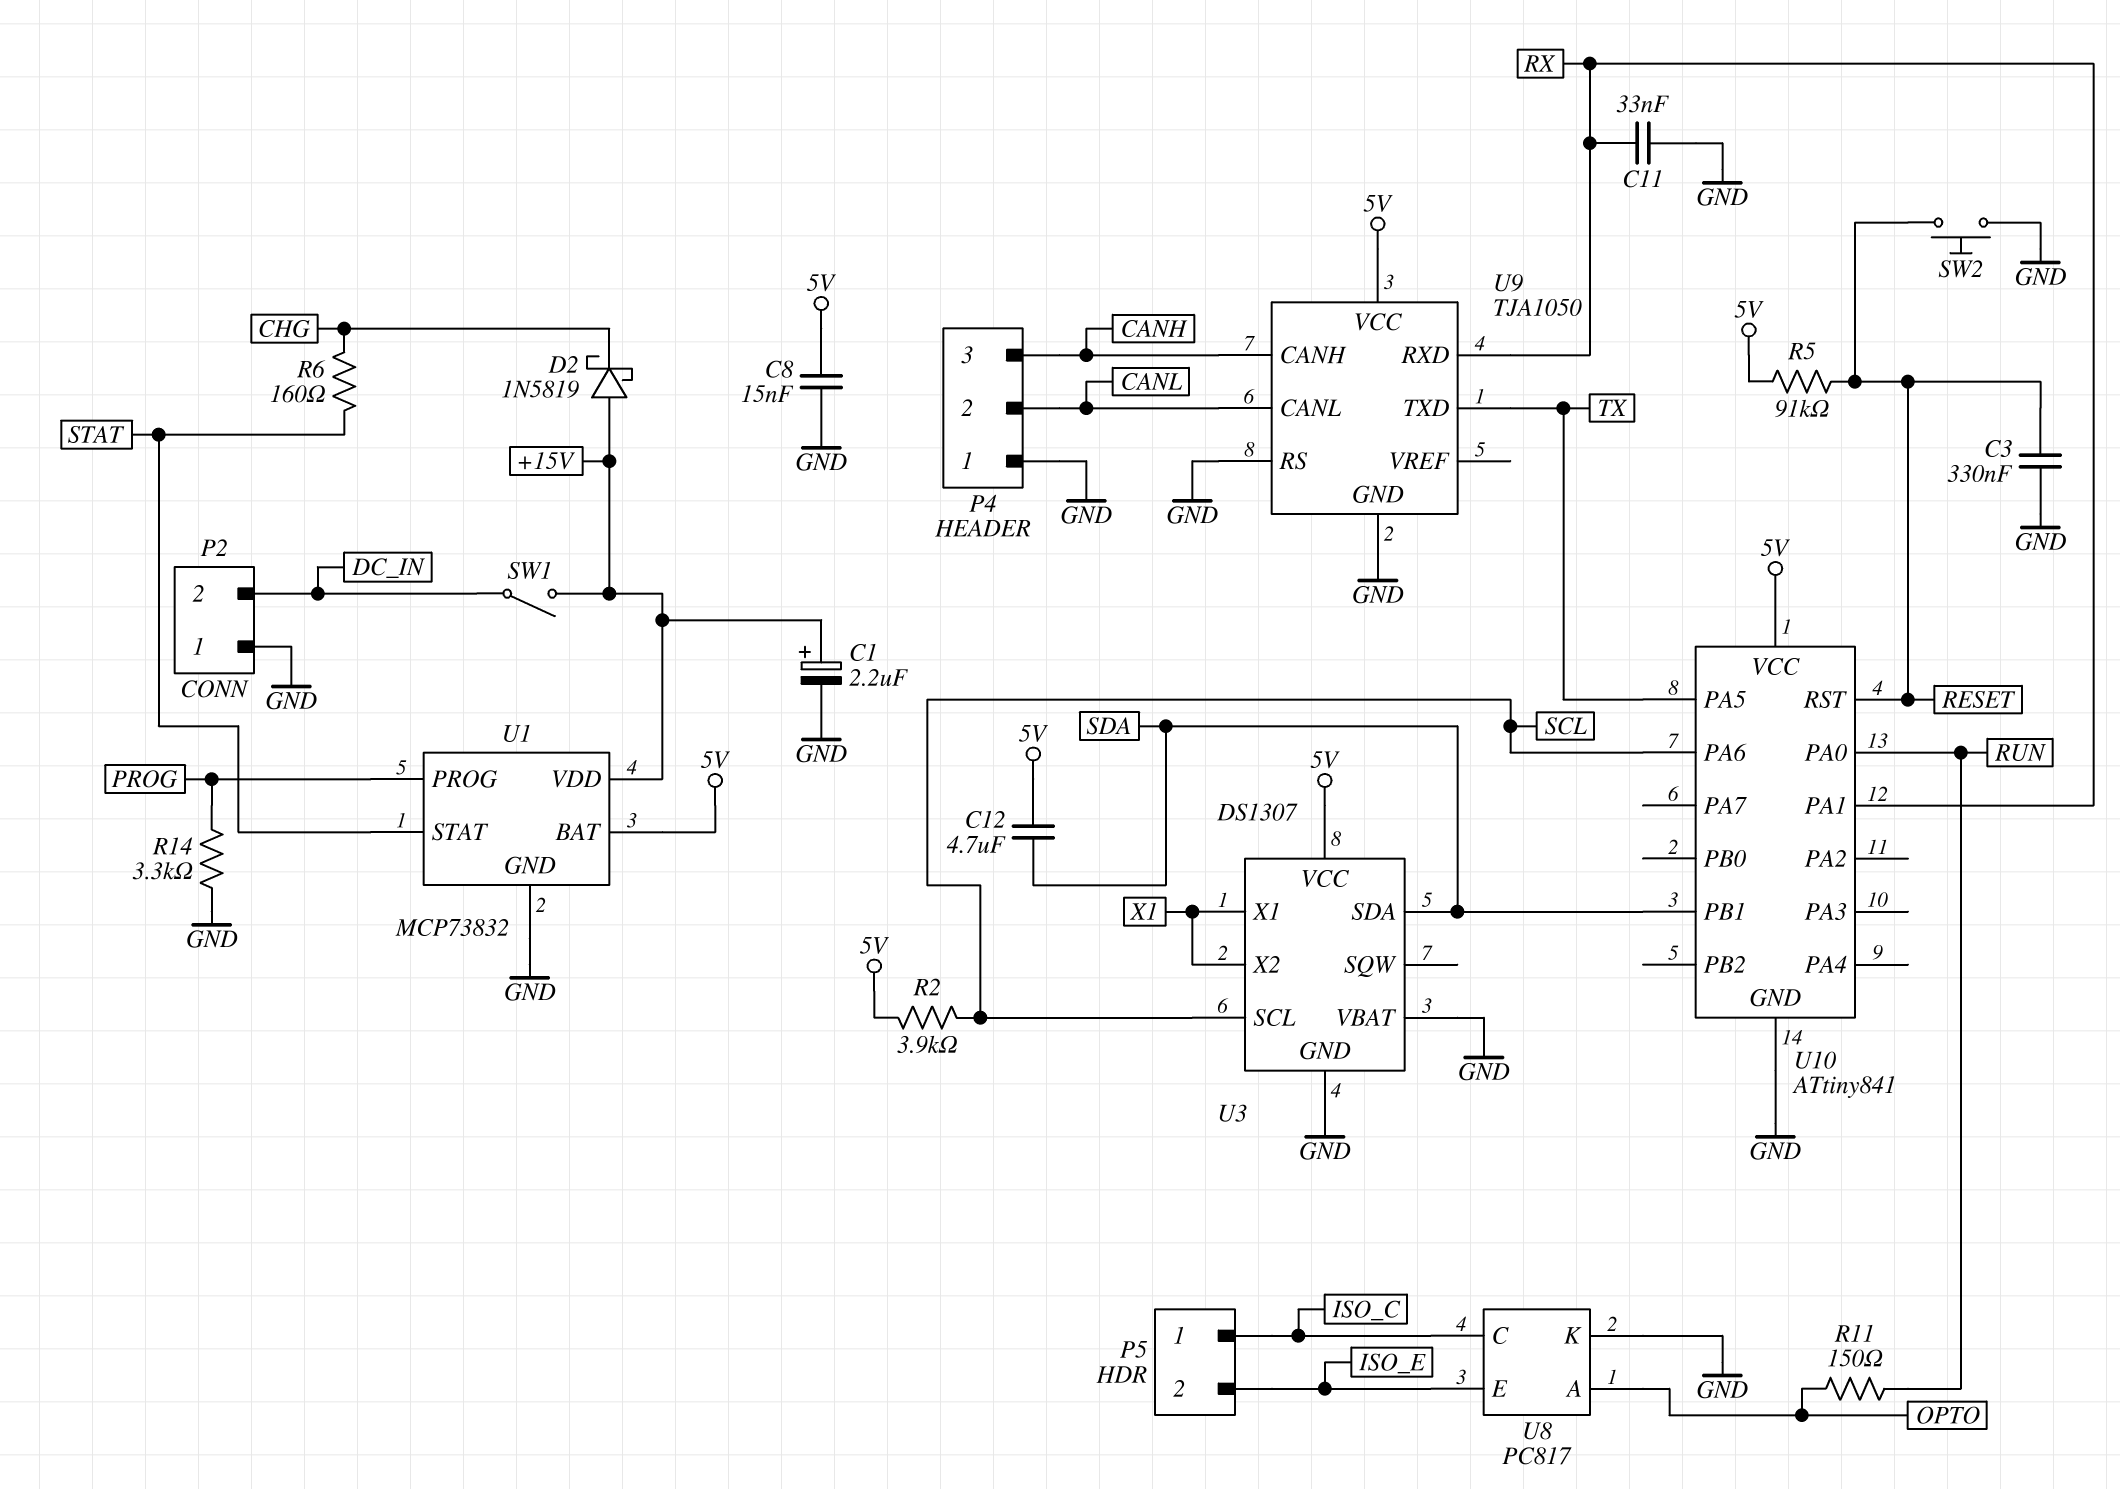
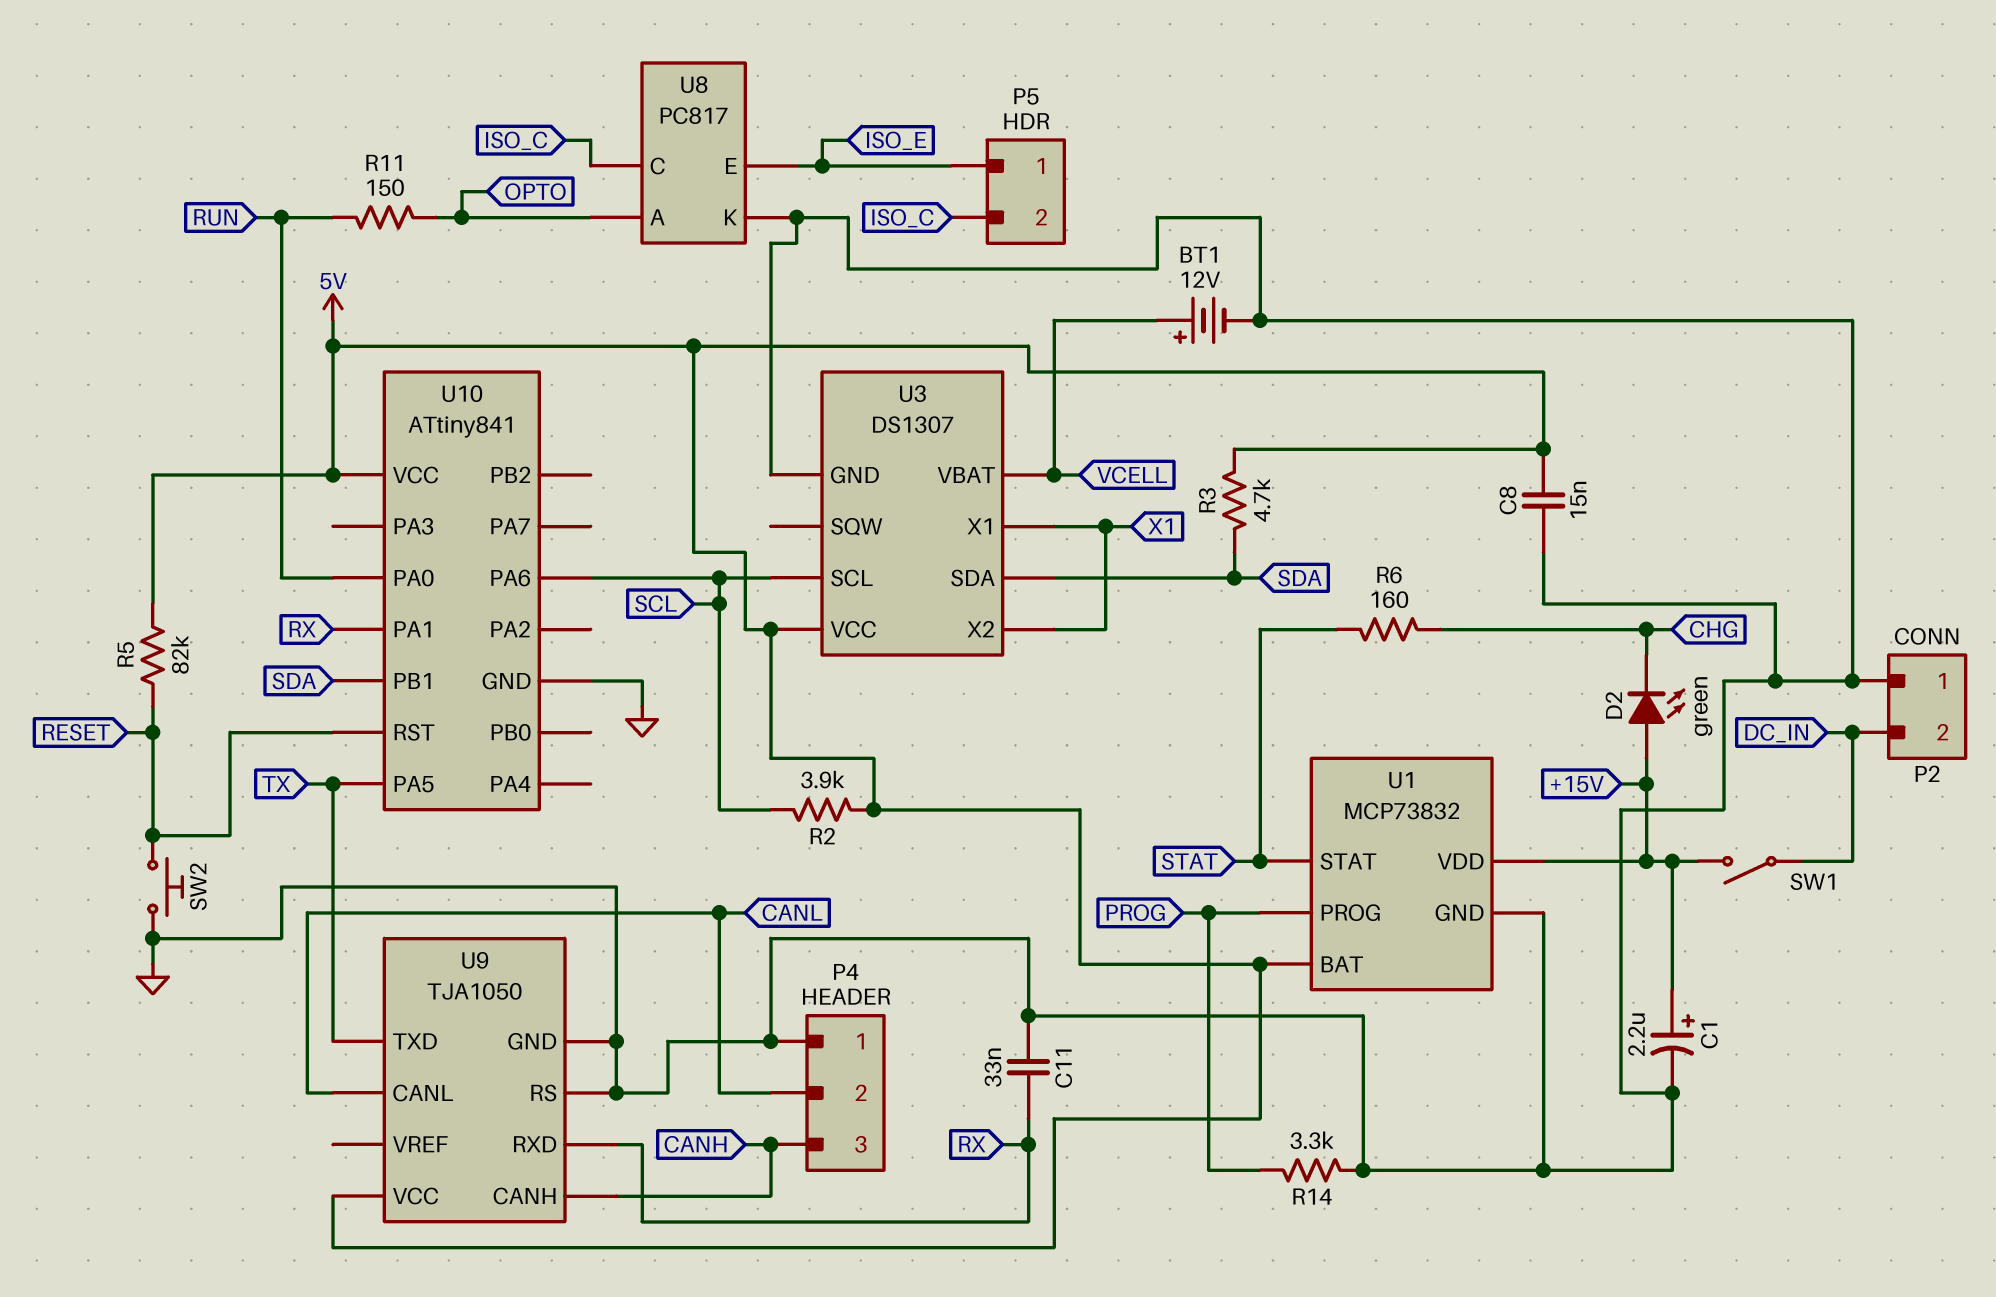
BT1: none -> 12V (plus VCELL, minus GND)
C3: 330nF (GND, RESET) -> none
C12: 4.7uF (5V, SDA) -> none
D2: schottky 1N5819 (A +15V, K CHG) -> LED green (A +15V, K CHG)
P5 pin 1: ISO_C -> ISO_E
P5 pin 2: ISO_E -> ISO_C
R3: none -> 4.7k (5V, SDA)
R5: 91k (5V, RESET) -> 82k (5V, RESET)
U3 pin VBAT: GND -> VCELL

